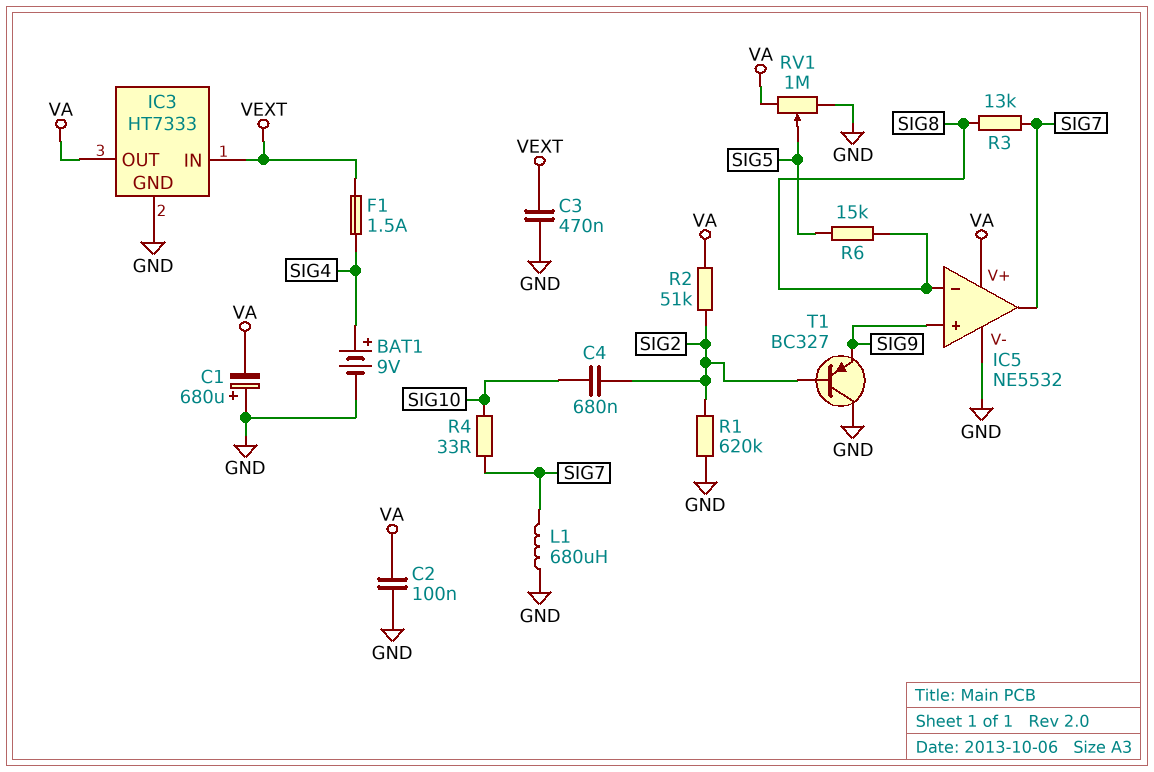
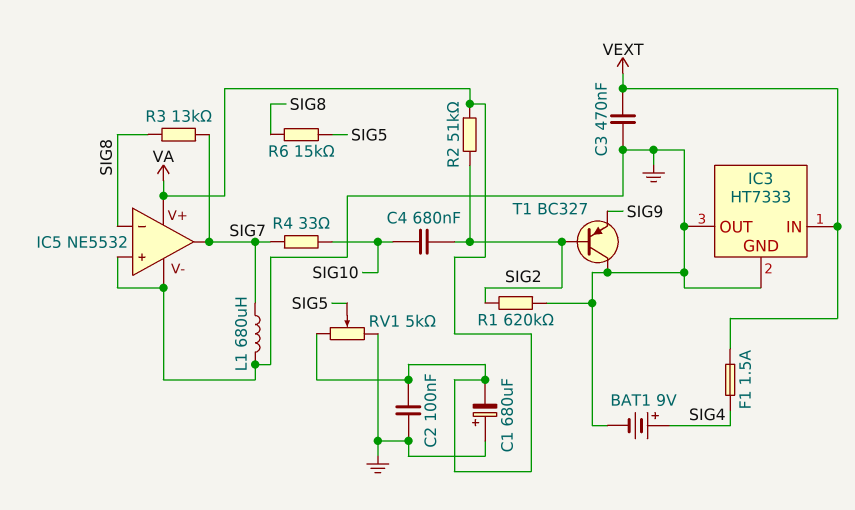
IC3 pin OUT: VA -> GND
IC5 pin in+: SIG9 -> GND
RV1: 1M (GND, VA, wiper SIG5) -> 5k (GND, VA, wiper SIG5)

